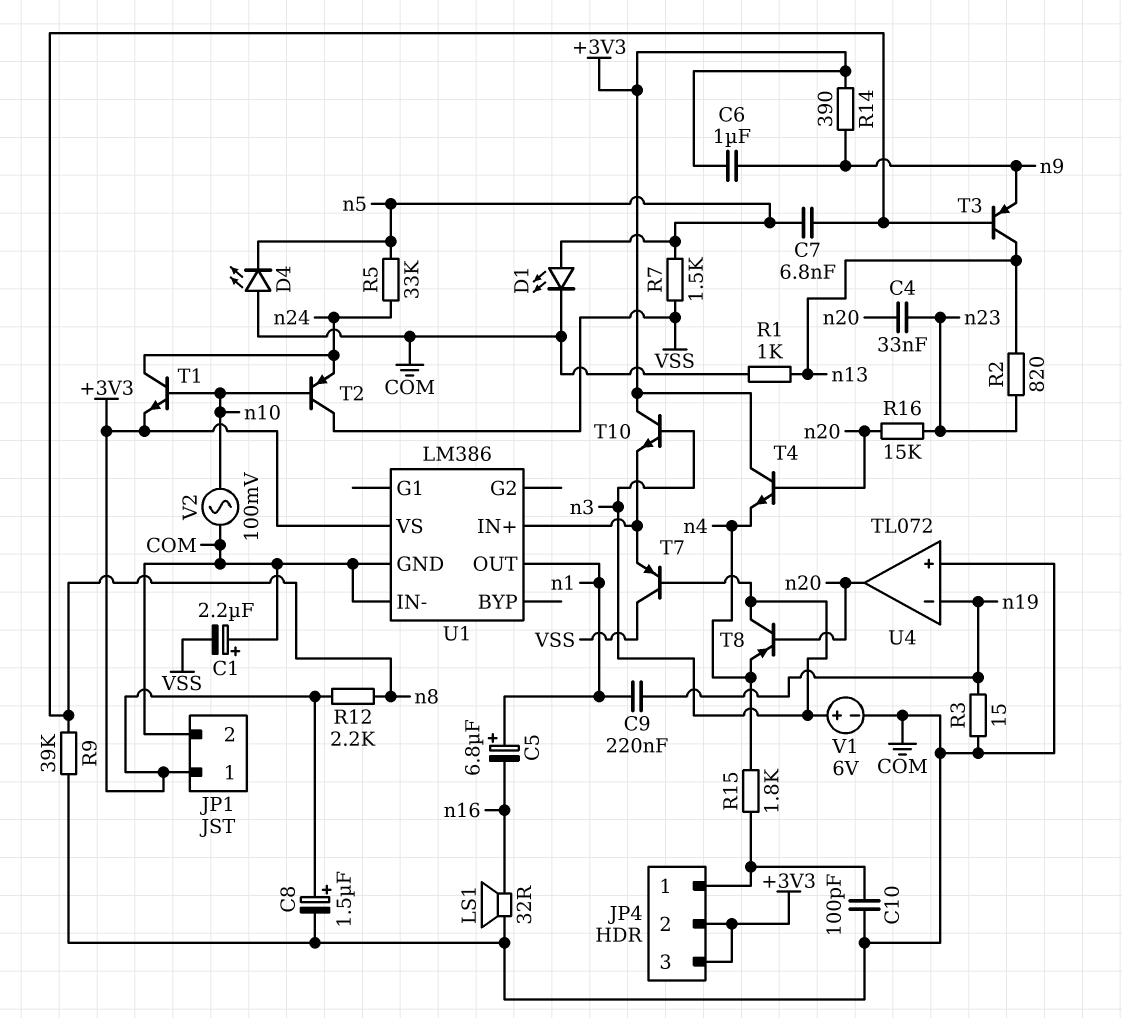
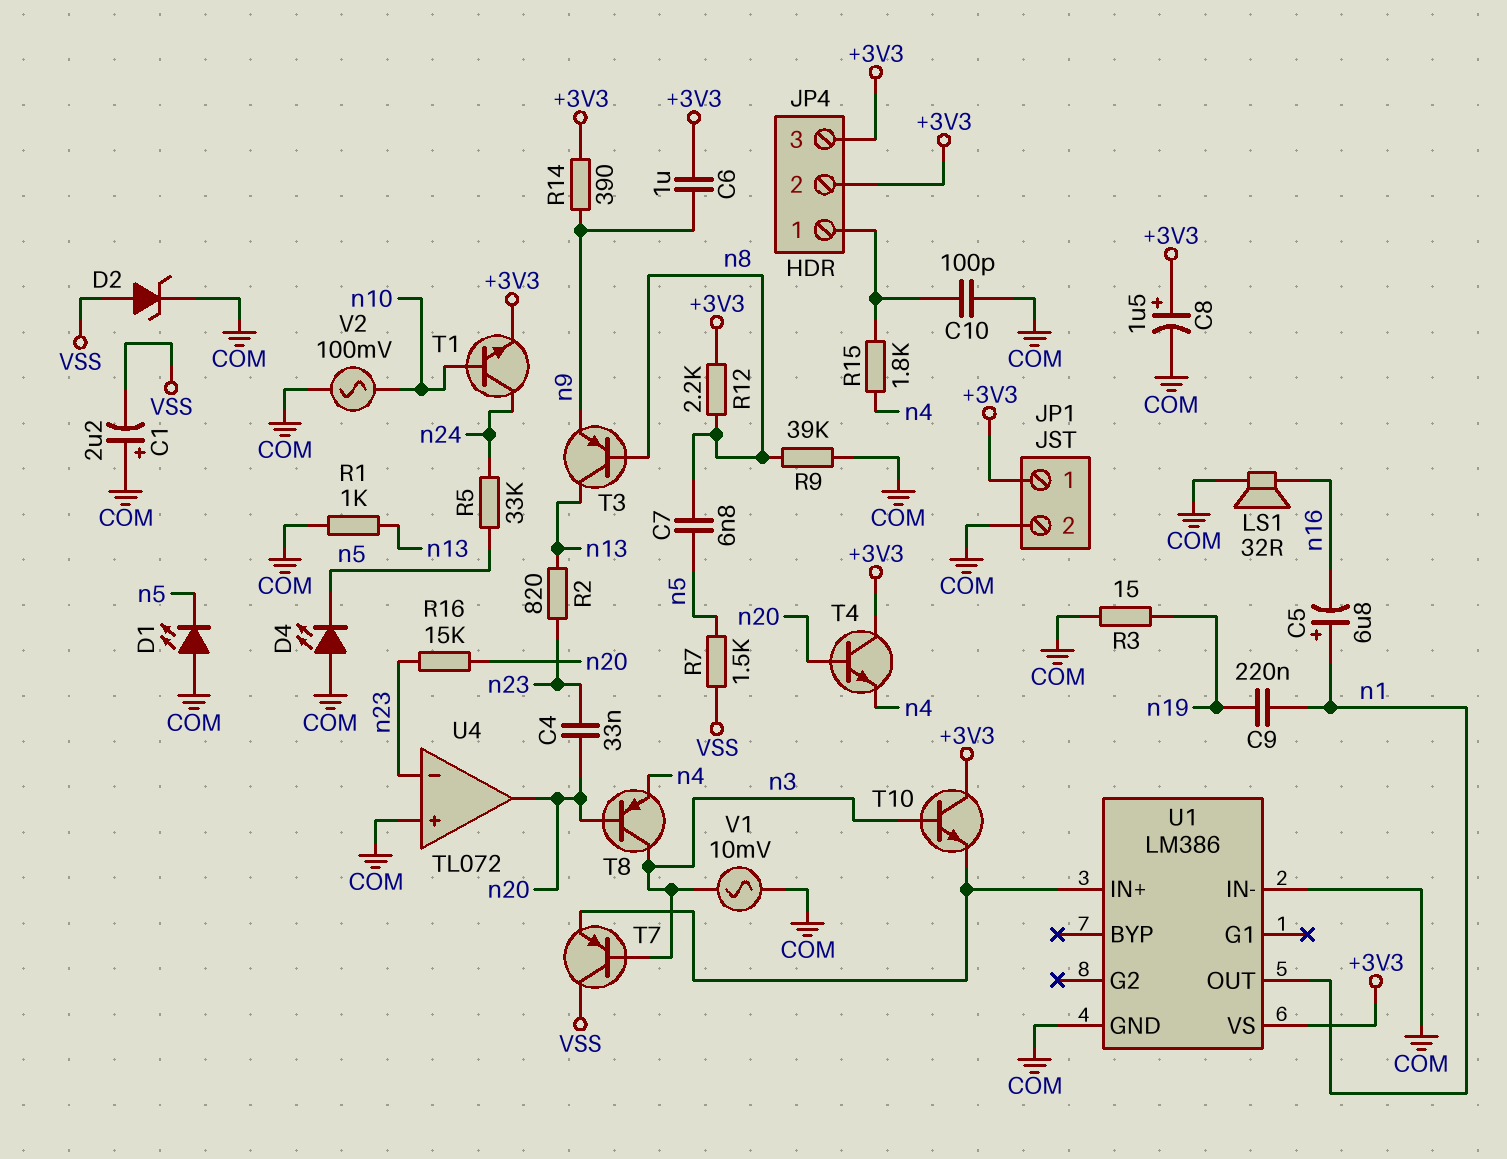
D1: LED (A n5, K COM) -> LED (A COM, K n5)
D2: none -> zener (A VSS, K COM)
T2: PNP (B n10, C VSS, E n24) -> none
U4 pin in-: n19 -> n23
V1: 6V (plus n3, minus COM) -> AC 10mV (COM, n3)

